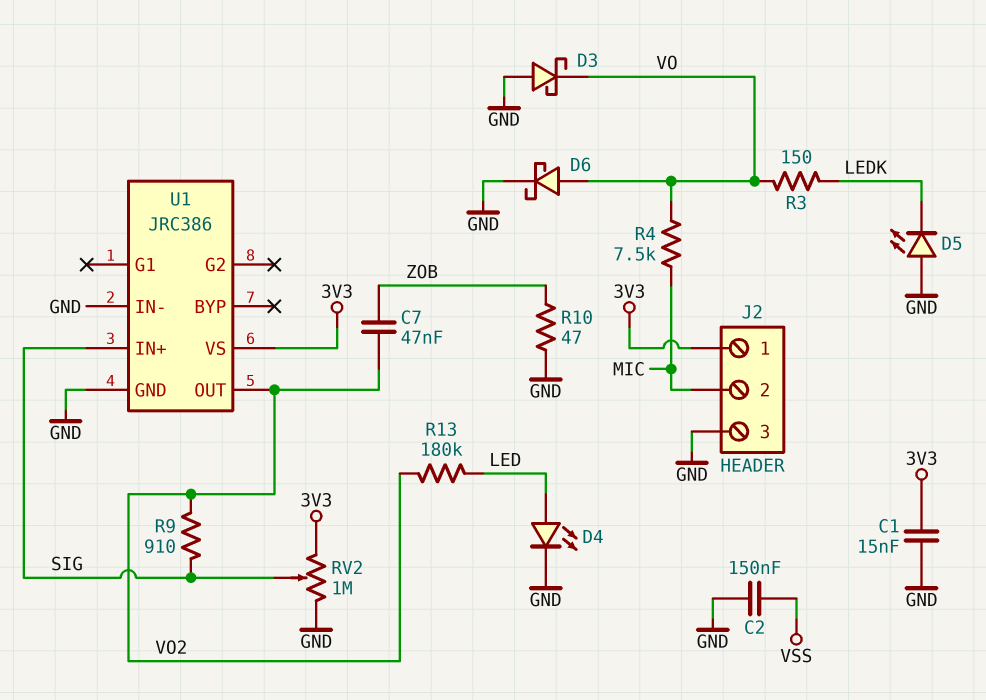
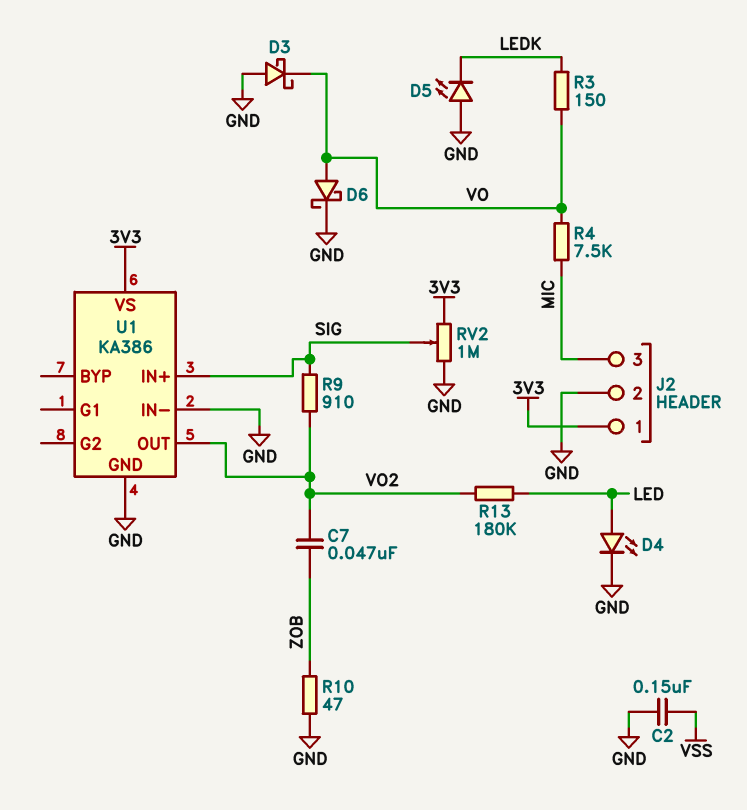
C1: 15nF (3V3, GND) -> none
J2 pin 2: MIC -> GND
J2 pin 3: GND -> MIC
U1: JRC386 -> KA386

